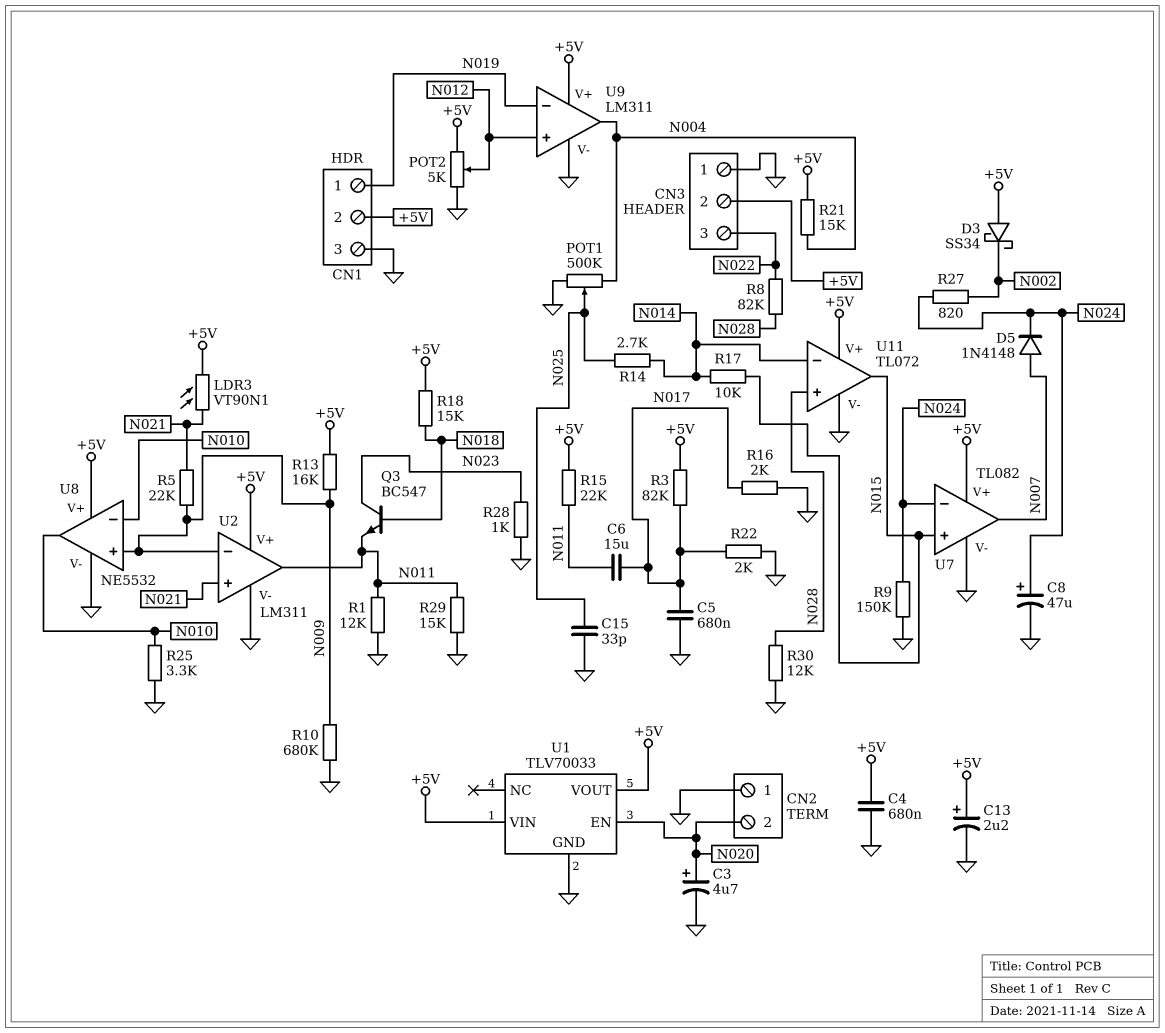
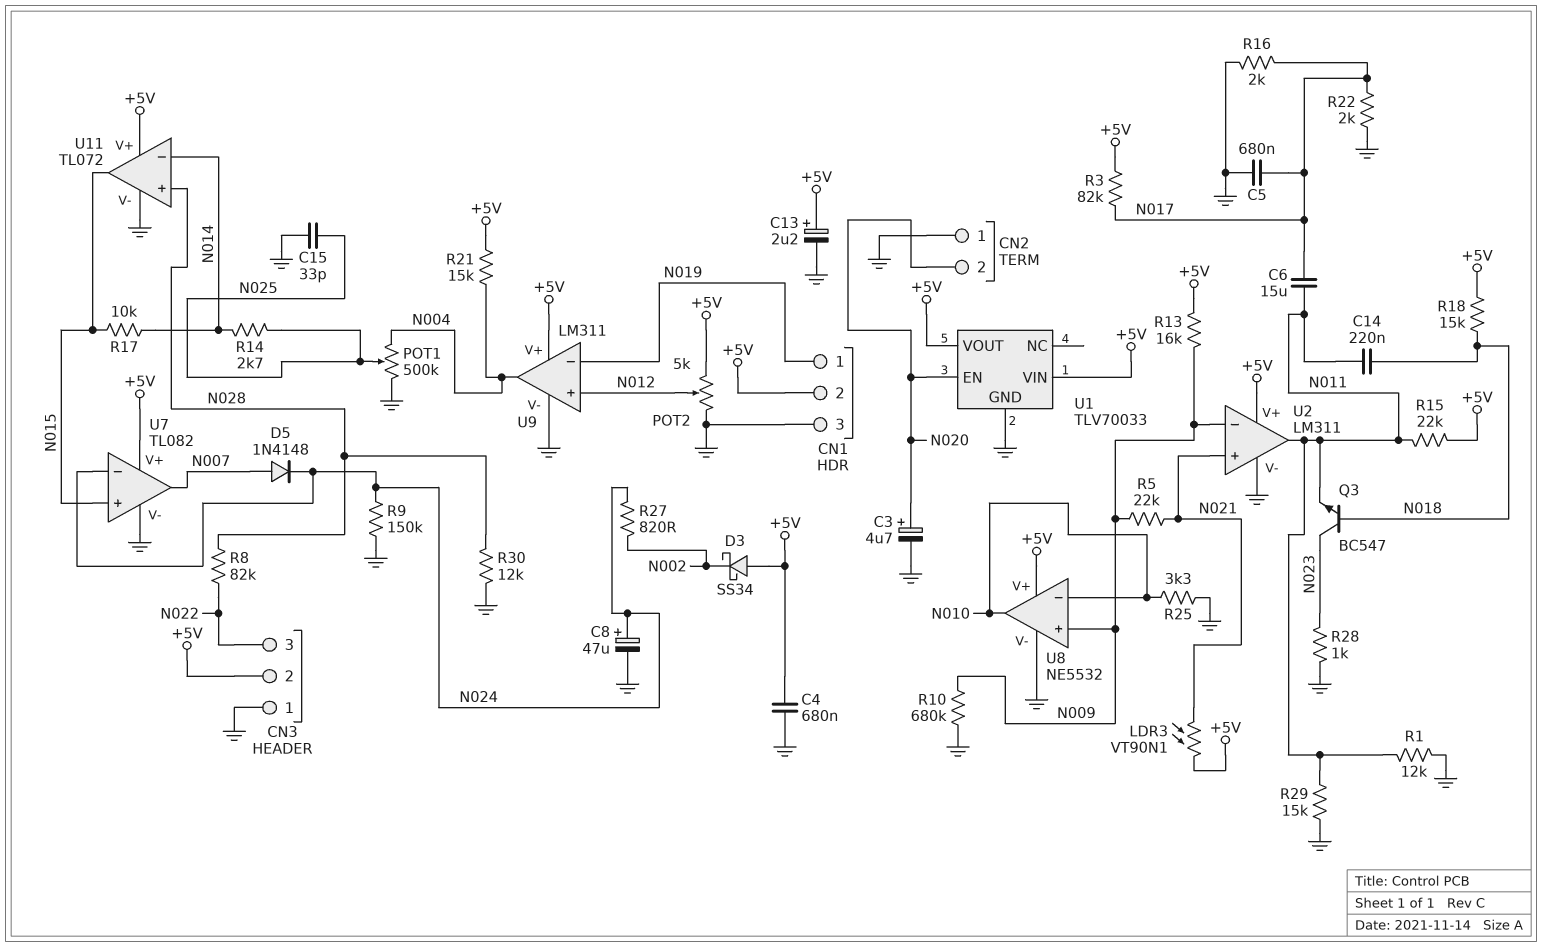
C14: none -> 220nF (N011, N018)

